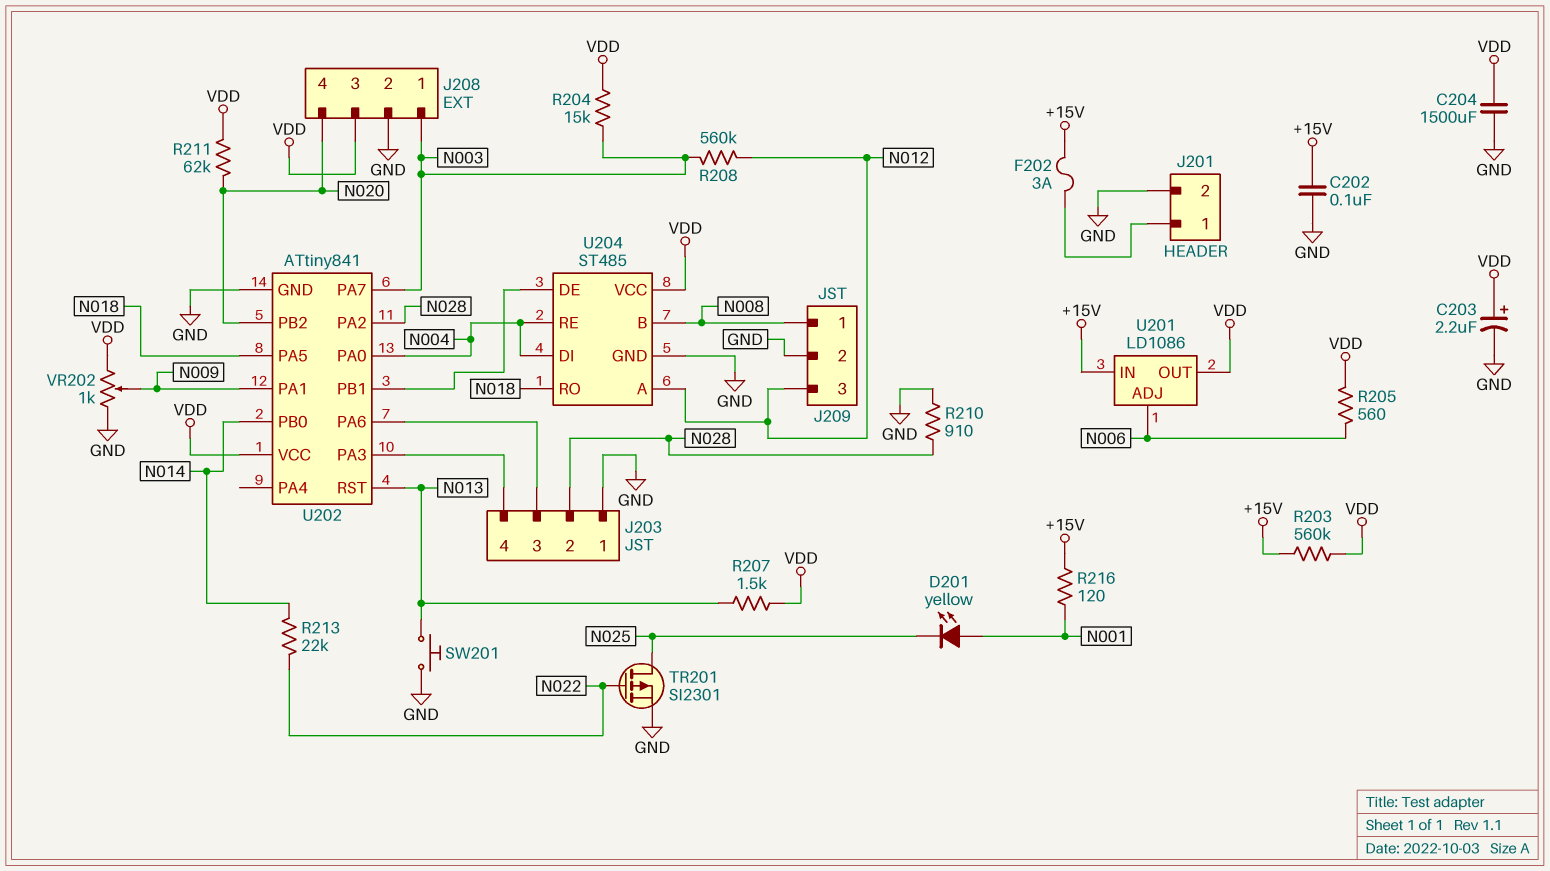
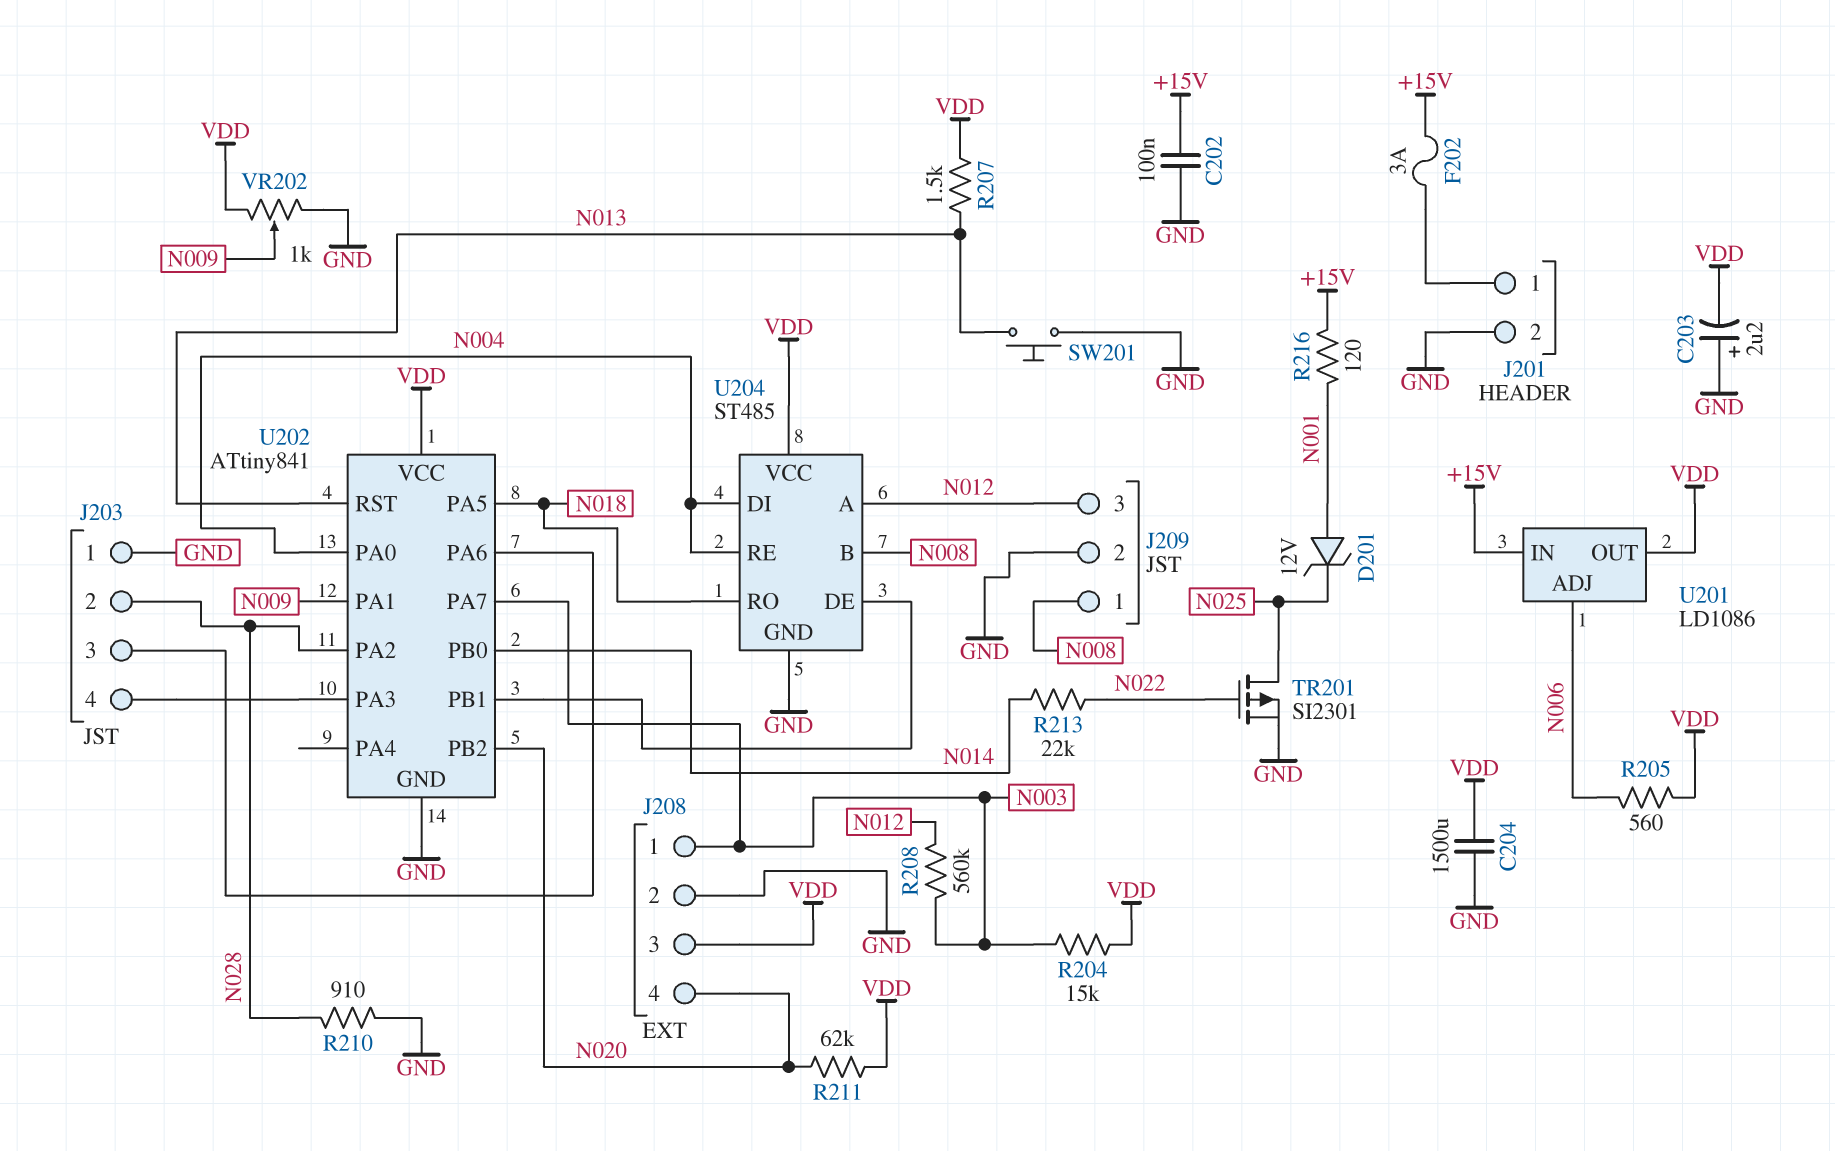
C203: 2.2uF (plus VDD, minus GND) -> 2.2uF (plus GND, minus VDD)
D201: LED yellow (A N001, K N025) -> zener 12V (A N001, K N025)
R203: 560k (+15V, VDD) -> none

